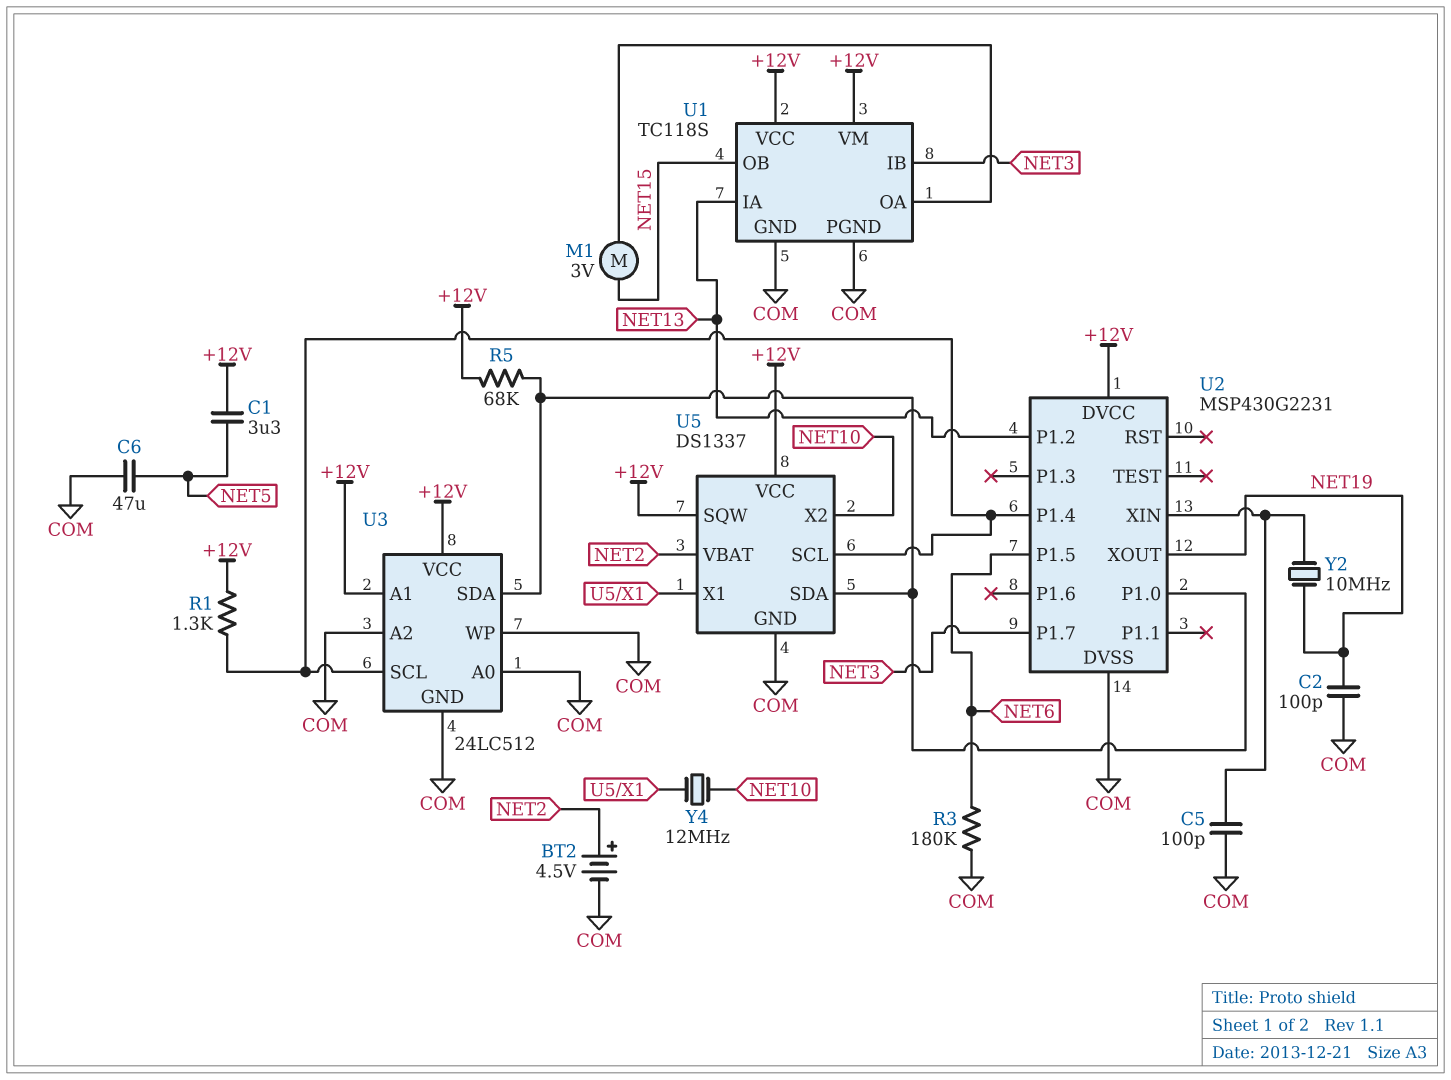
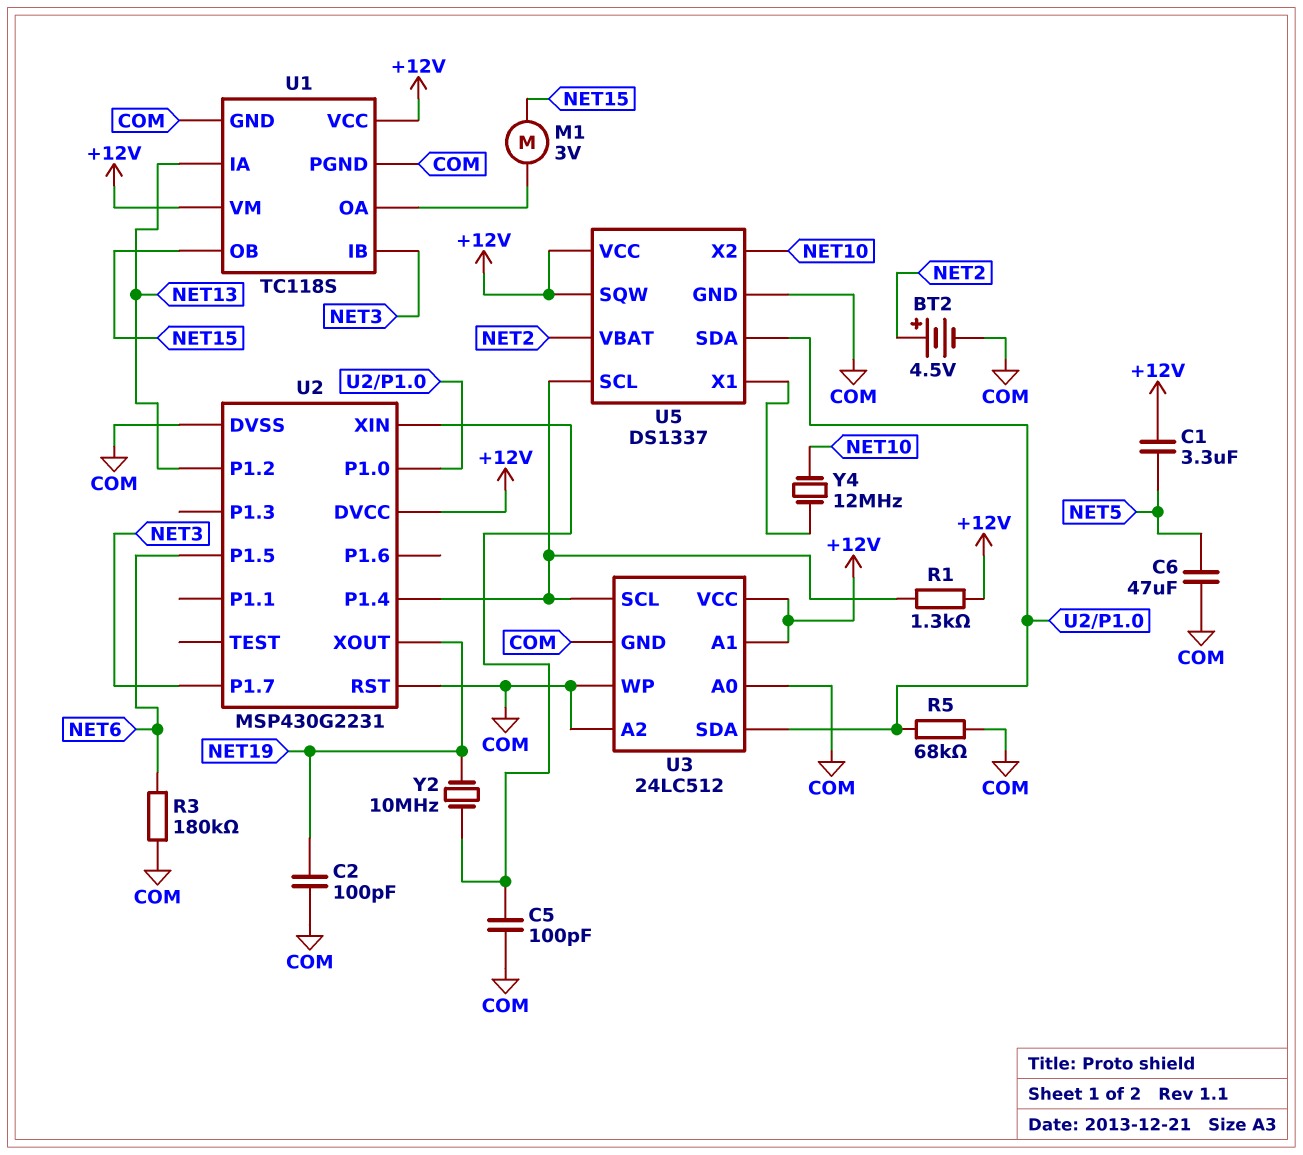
R5: 68k (+12V, U2/P1.0) -> 68k (COM, U2/P1.0)
U2 pin RST: none -> COM

